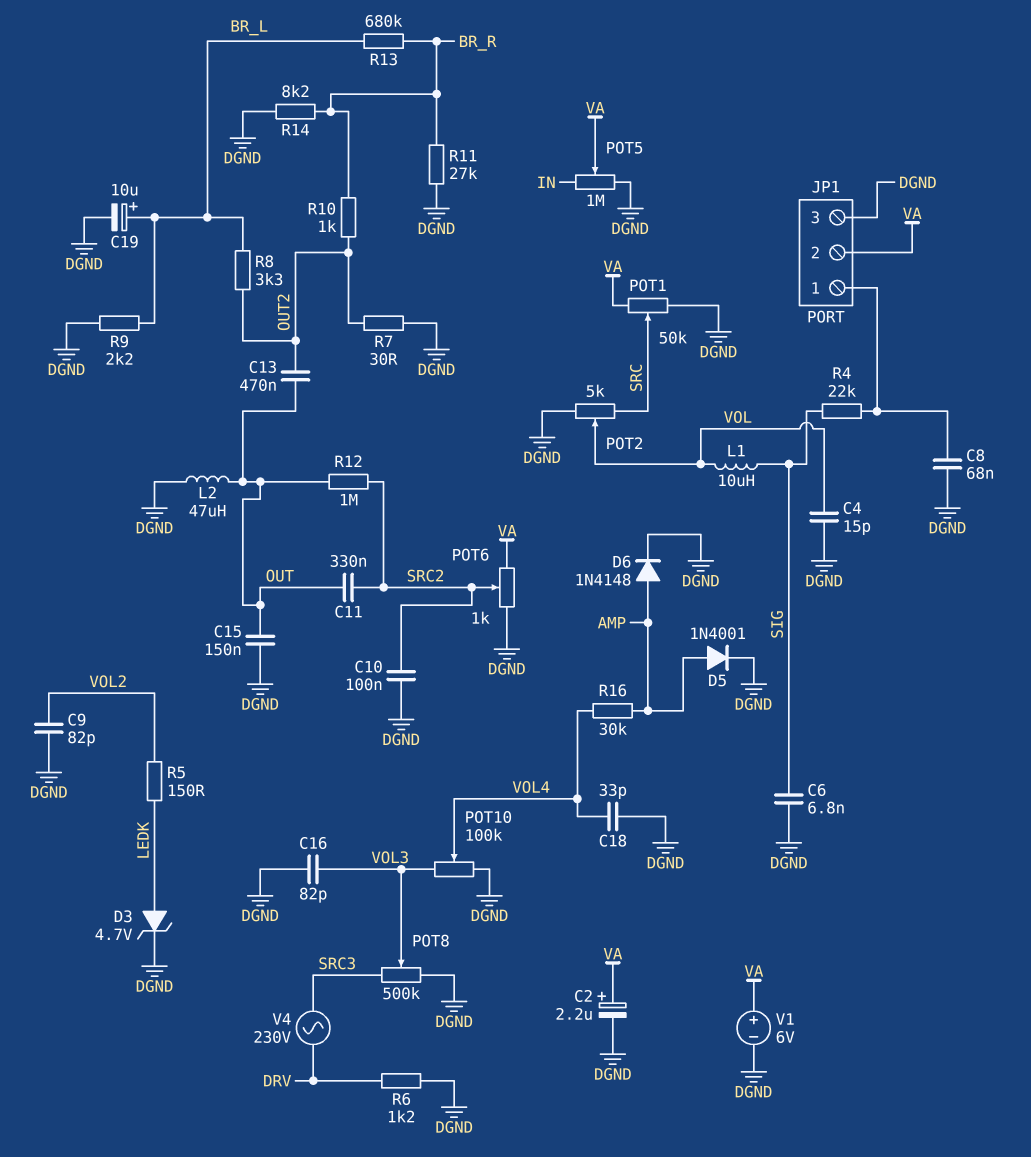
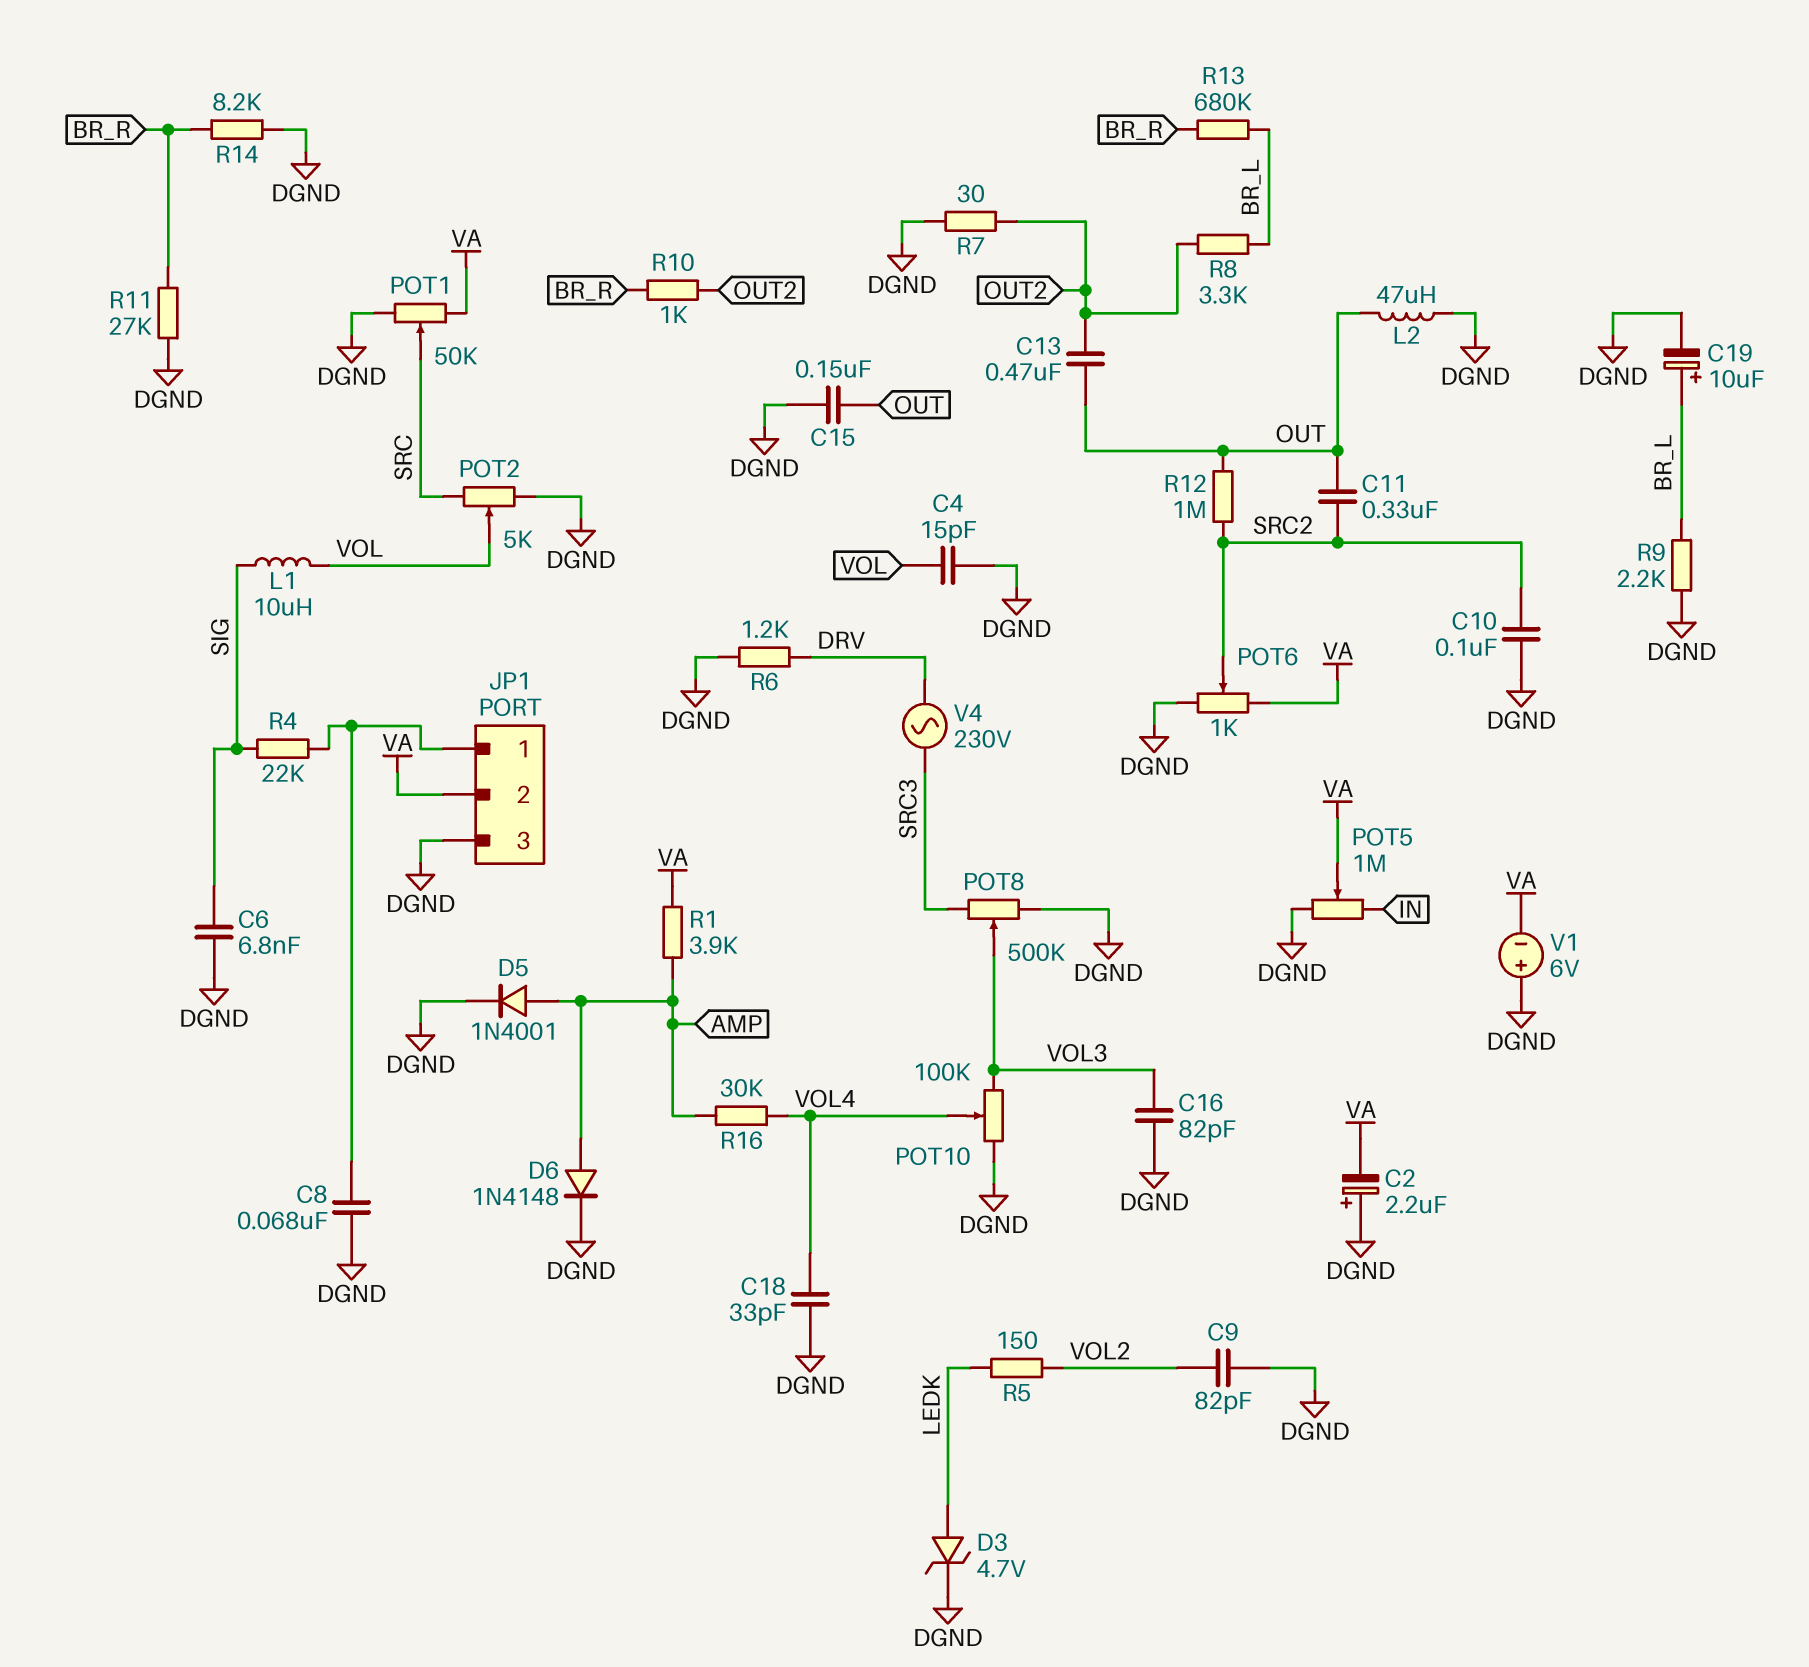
C2: 2.2uF (plus VA, minus DGND) -> 2.2uF (plus DGND, minus VA)
R1: none -> 3.9k (AMP, VA)
V1: 6V (plus VA, minus DGND) -> 6V (plus DGND, minus VA)

